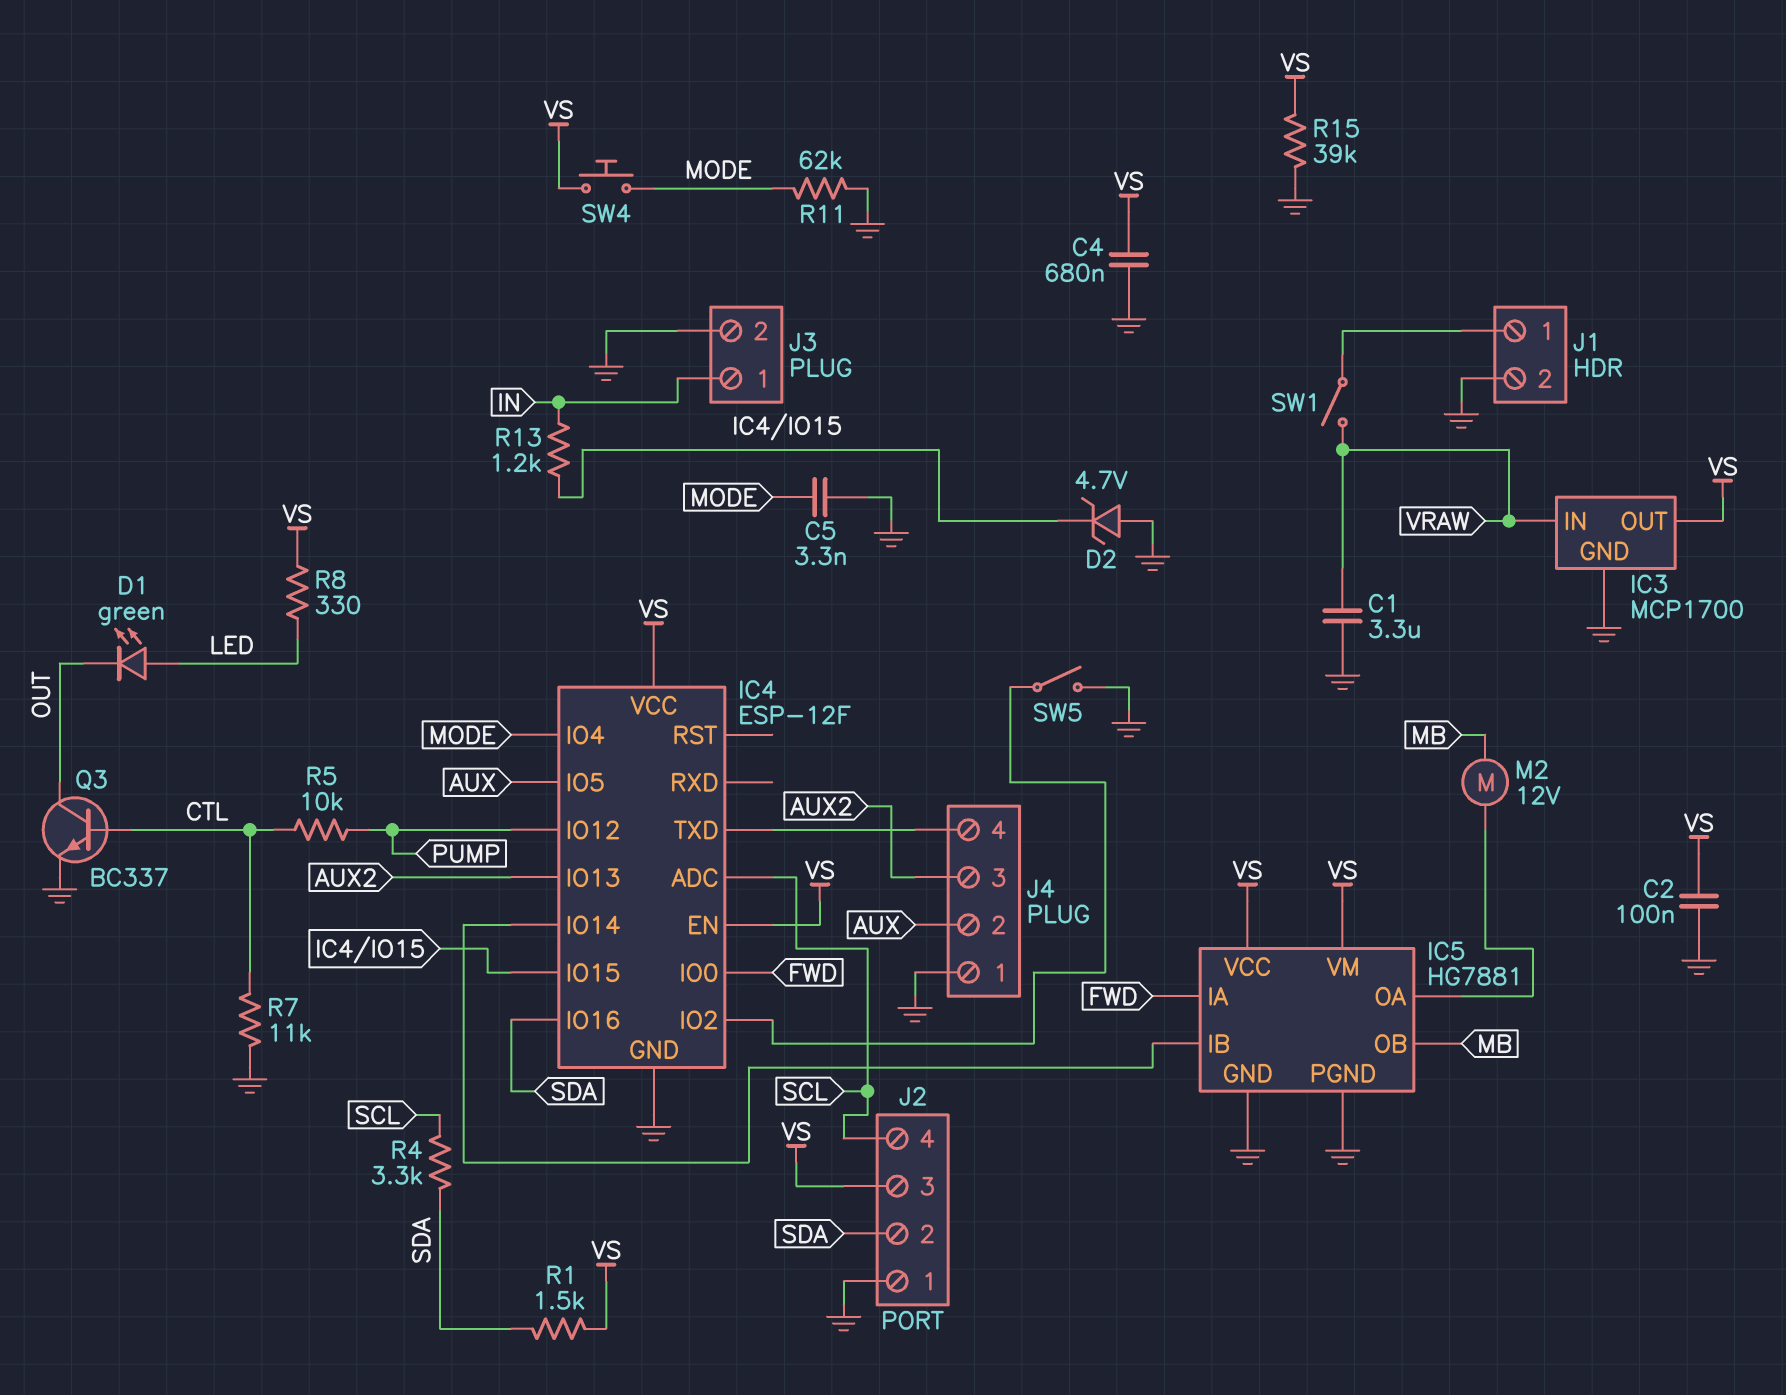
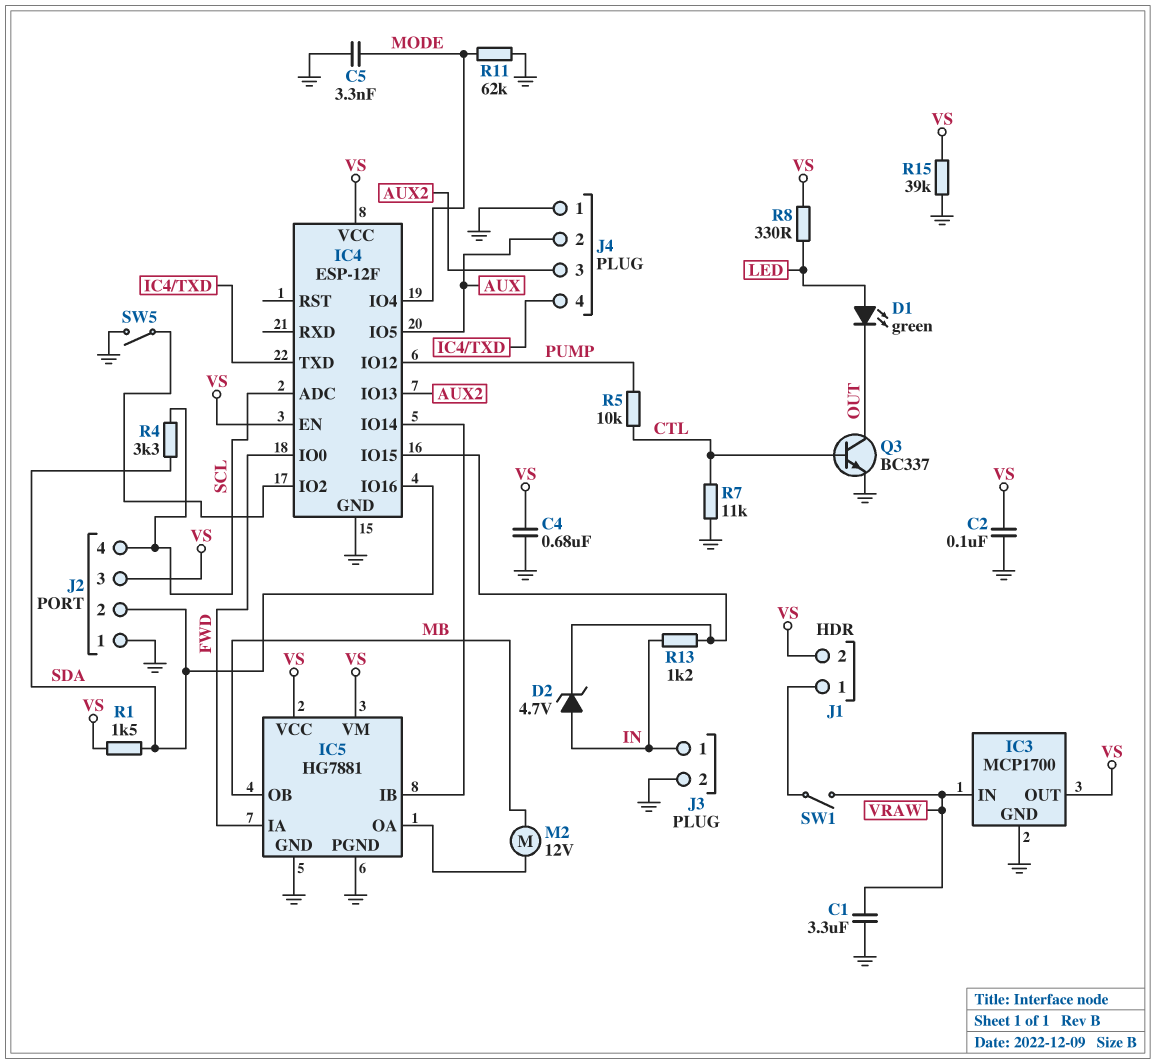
D2: zener 4.7V (A GND, K IC4/IO15) -> zener 4.7V (A IN, K IC4/IO15)
J1 pin 2: GND -> VS
SW4: button (MODE, VS) -> none

